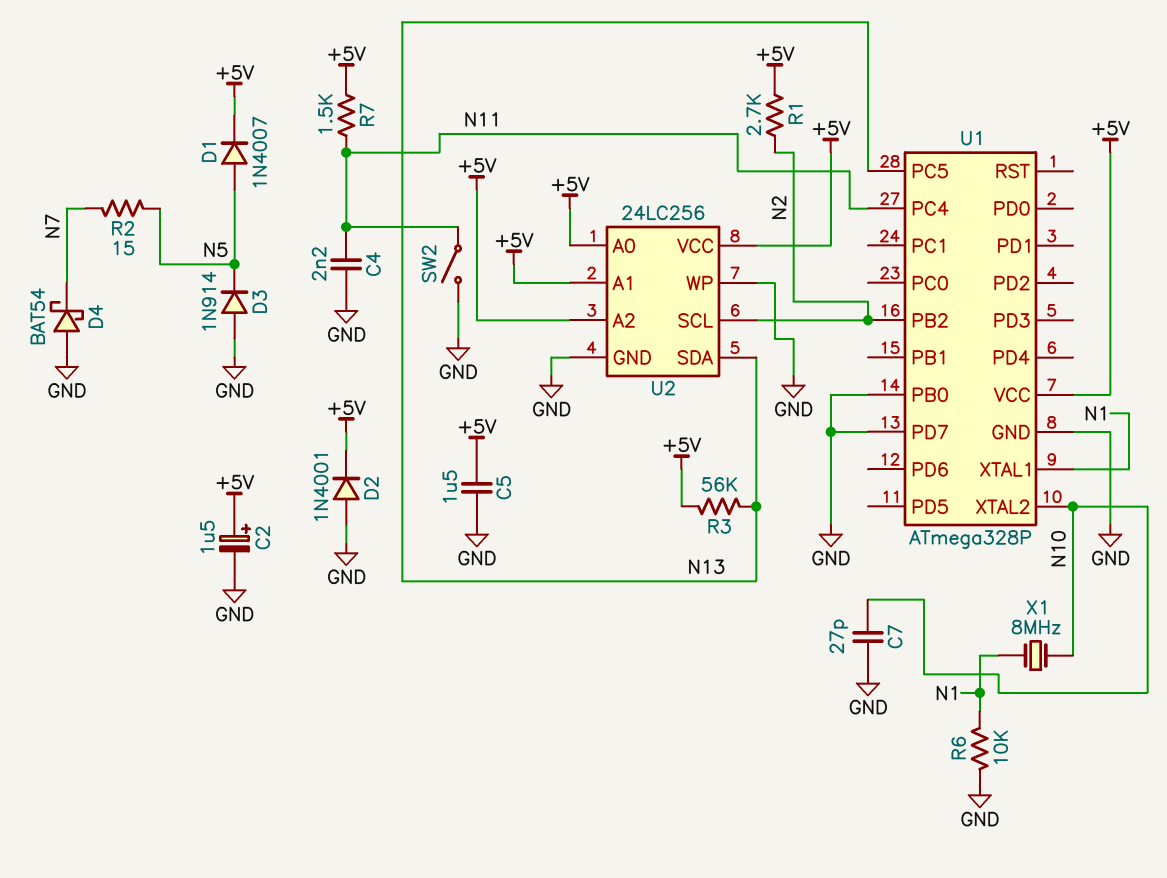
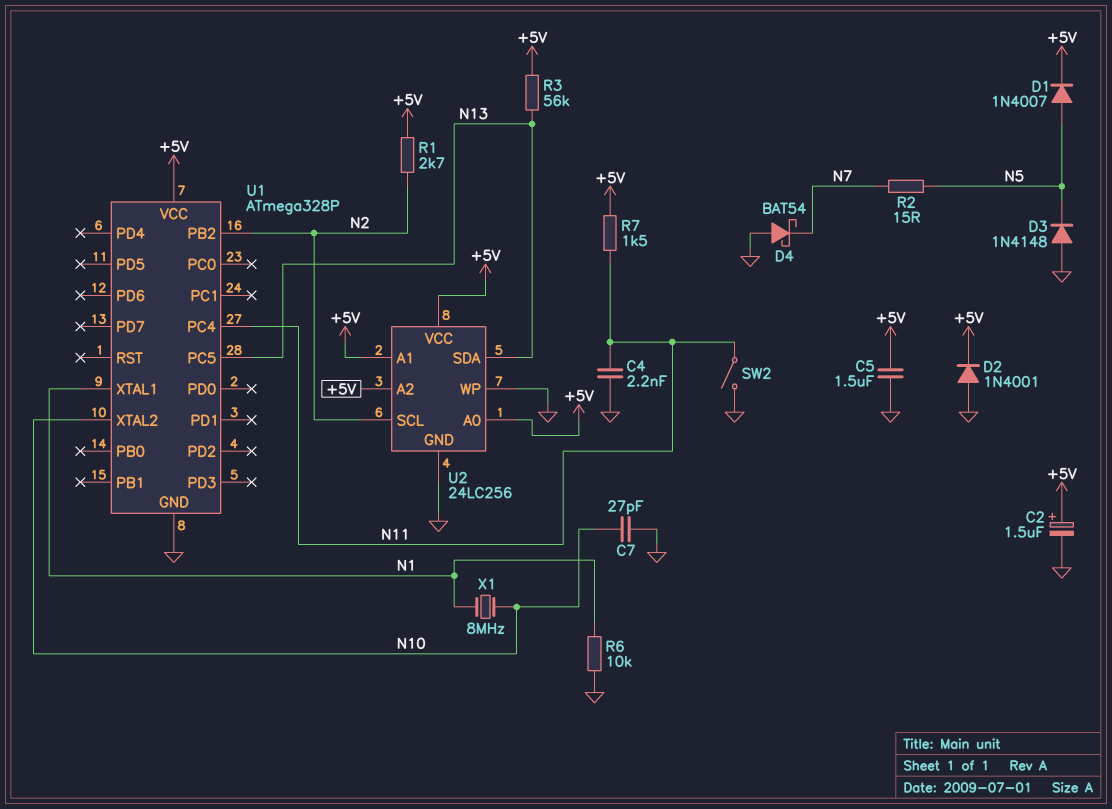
D3: diode 1N914 (A GND, K N5) -> diode 1N4148 (A GND, K N5)
U1 pin PB0: GND -> none
U1 pin PD7: GND -> none

